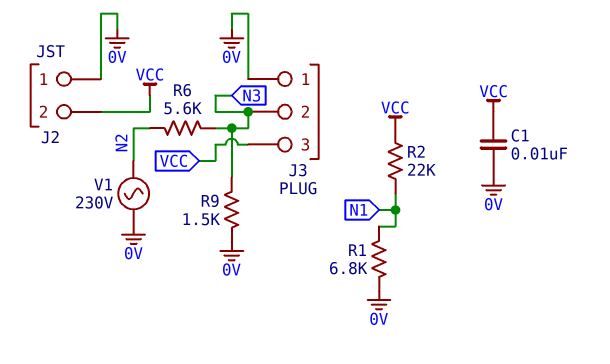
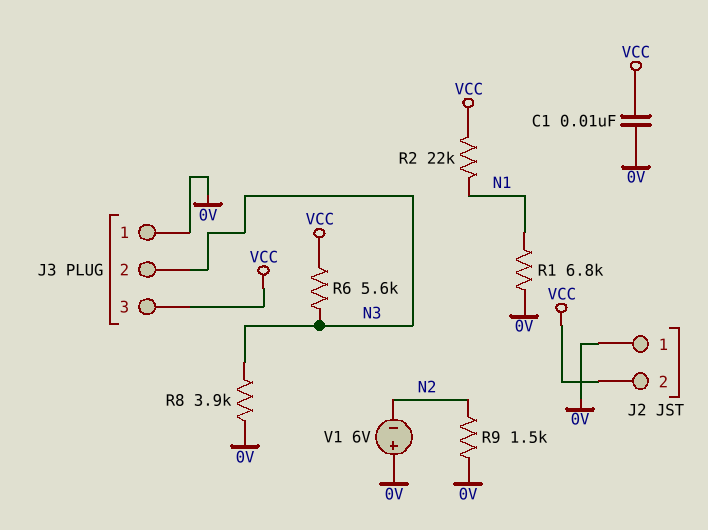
R6: 5.6k (N2, N3) -> 5.6k (N3, VCC)
R8: none -> 3.9k (0V, N3)
R9: 1.5k (0V, N3) -> 1.5k (0V, N2)
V1: AC 230V (0V, N2) -> 6V (plus 0V, minus N2)

